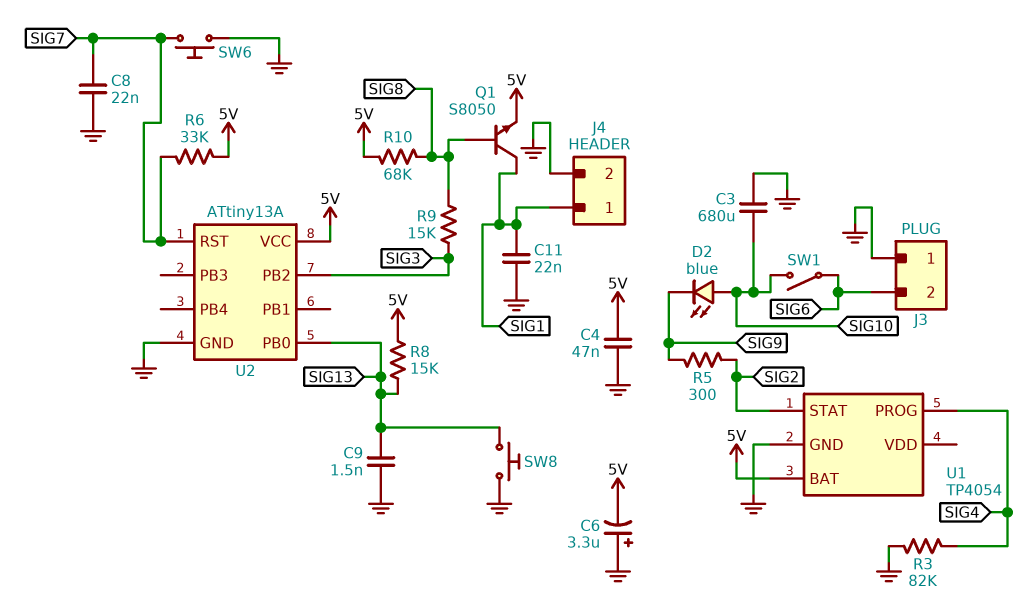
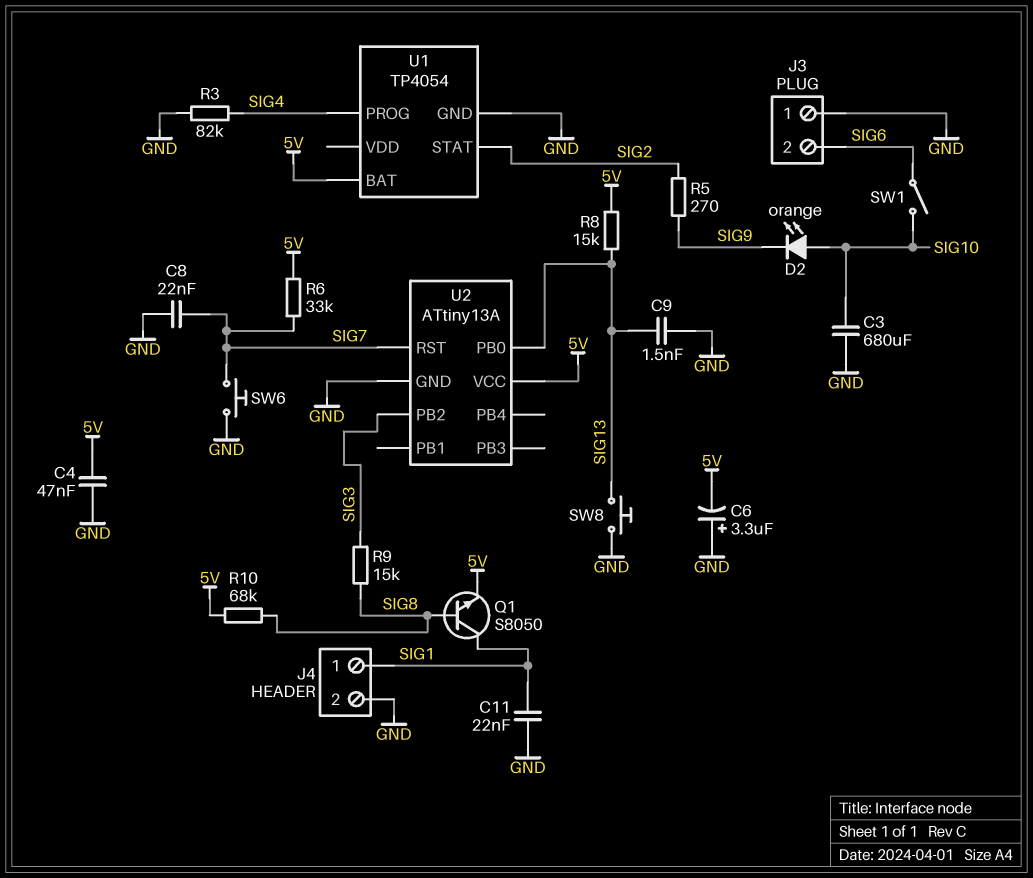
D2: LED blue (A SIG10, K SIG9) -> LED orange (A SIG10, K SIG9)
R5: 300 (SIG2, SIG9) -> 270 (SIG2, SIG9)

